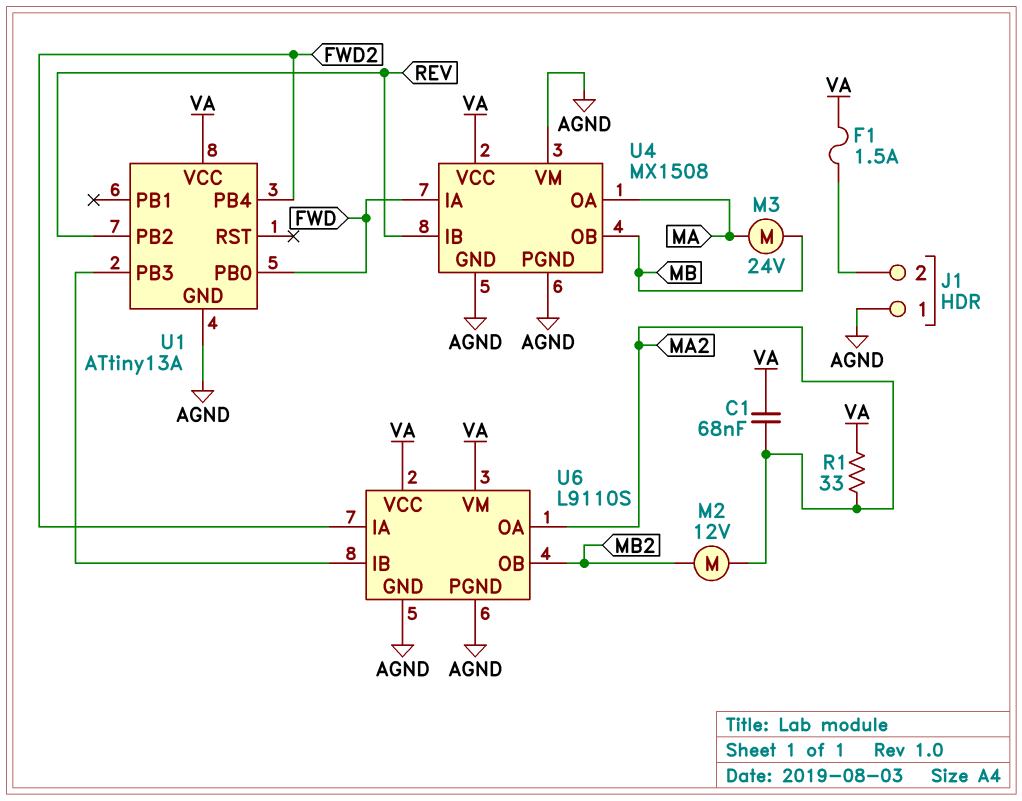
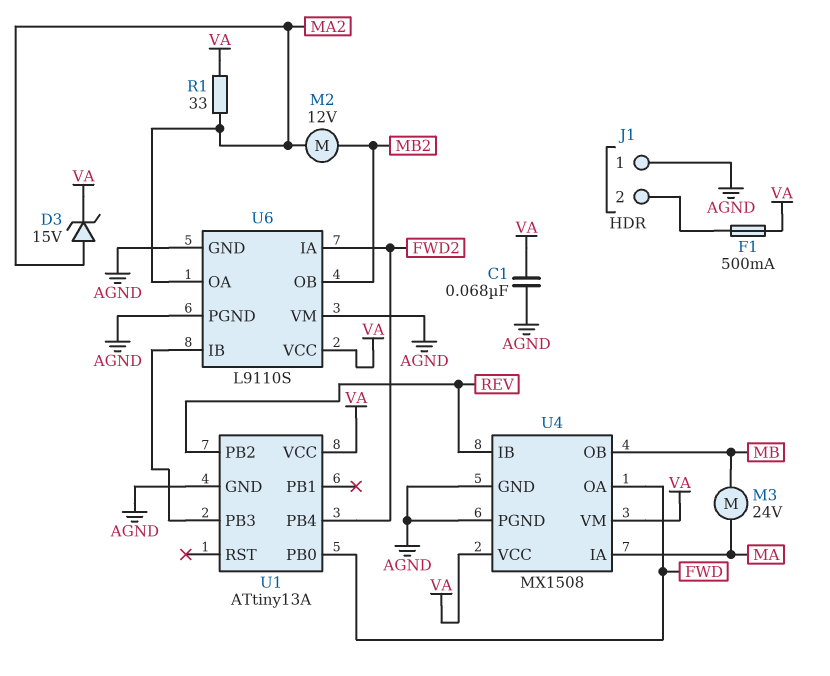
C1: 68nF (MA2, VA) -> 68nF (AGND, VA)
D3: none -> zener 15V (A MA2, K VA)
F1: 1.5A (J1/2, VA) -> 500mA (J1/2, VA)
U4 pin IA: FWD -> MA
U4 pin OA: MA -> FWD
U4 pin VM: AGND -> VA
U6 pin VM: VA -> AGND

